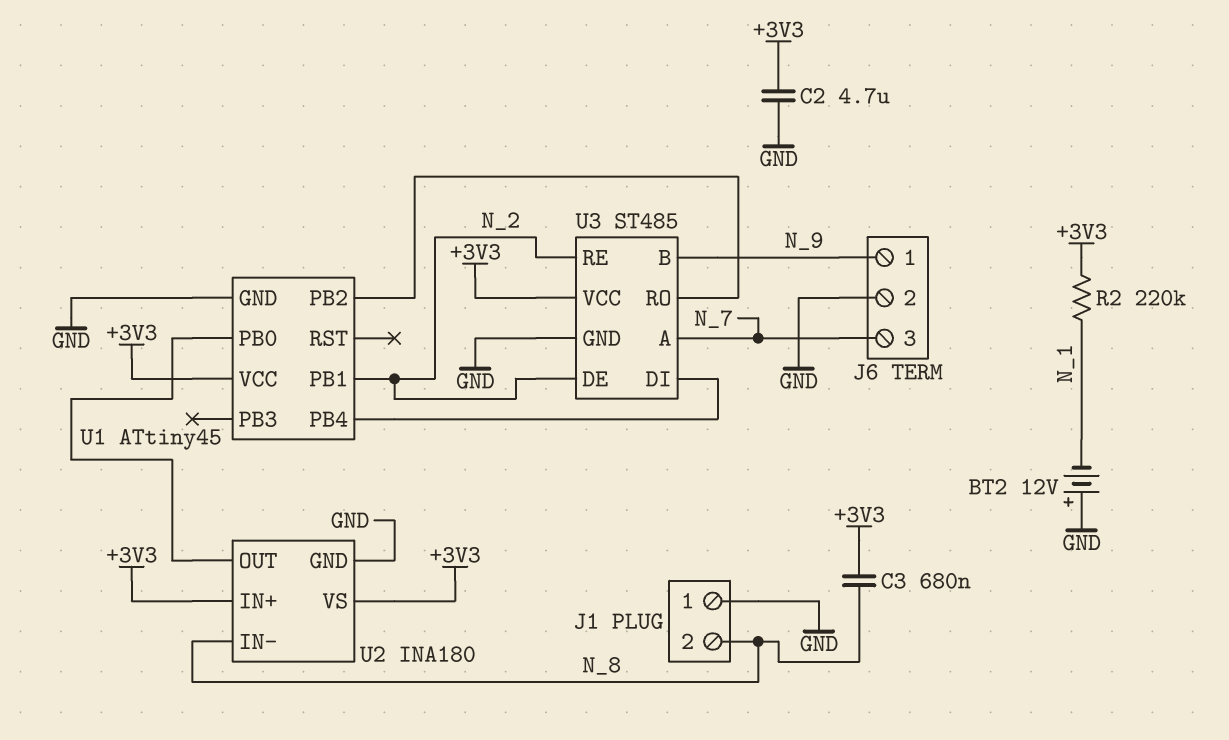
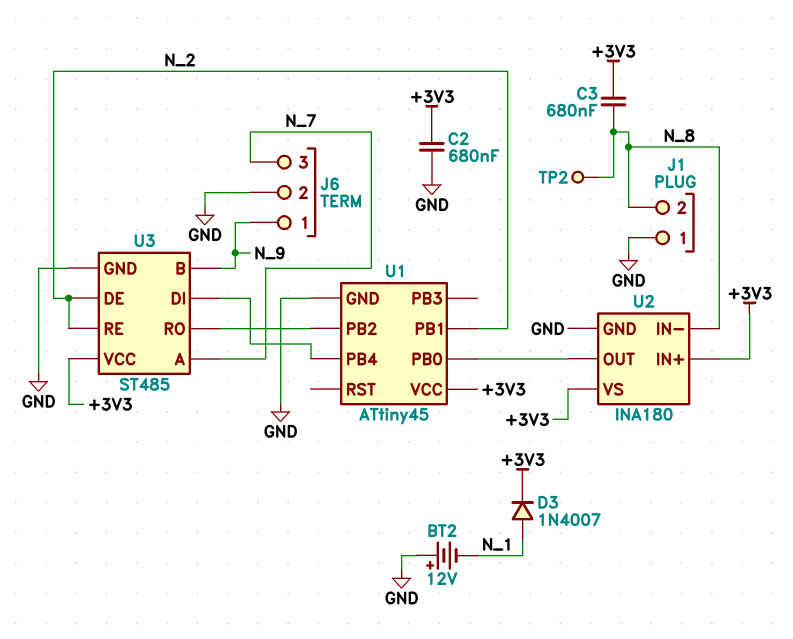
C2: 4.7uF (+3V3, GND) -> 680nF (+3V3, GND)
D3: none -> diode 1N4007 (A N_1, K +3V3)
R2: 220k (+3V3, N_1) -> none
TP2: none -> test point (N_8)

